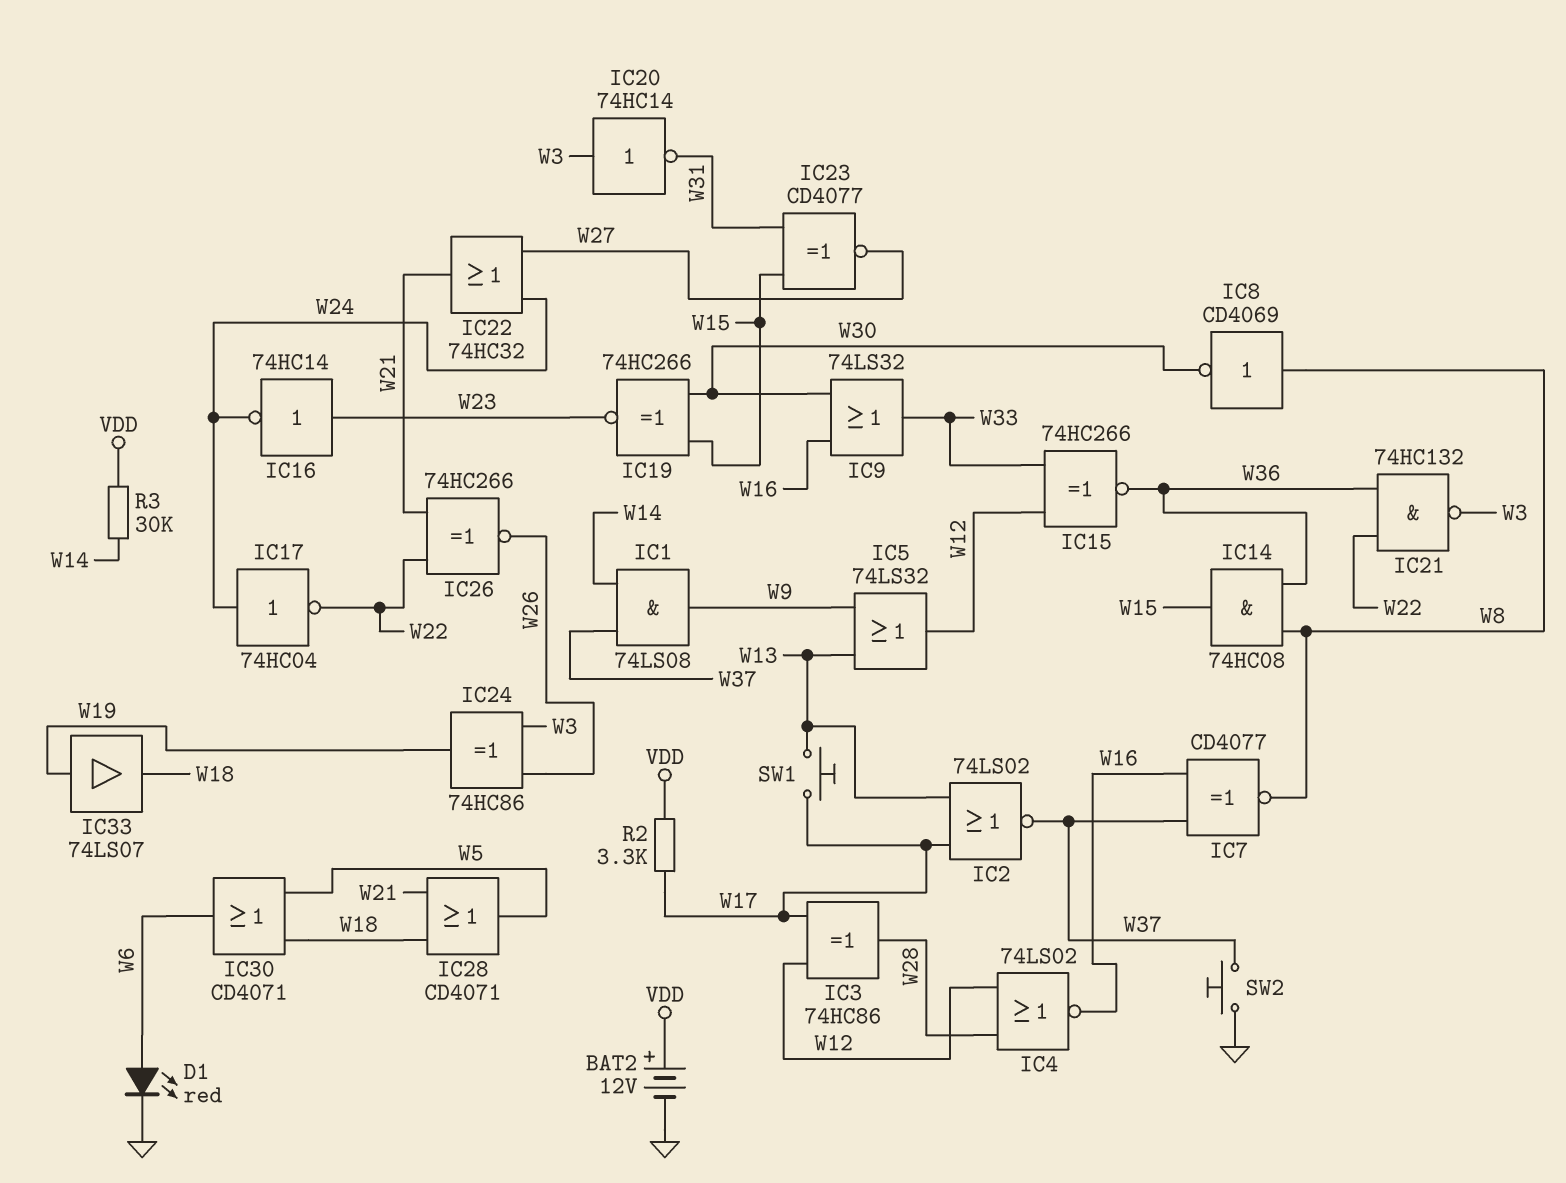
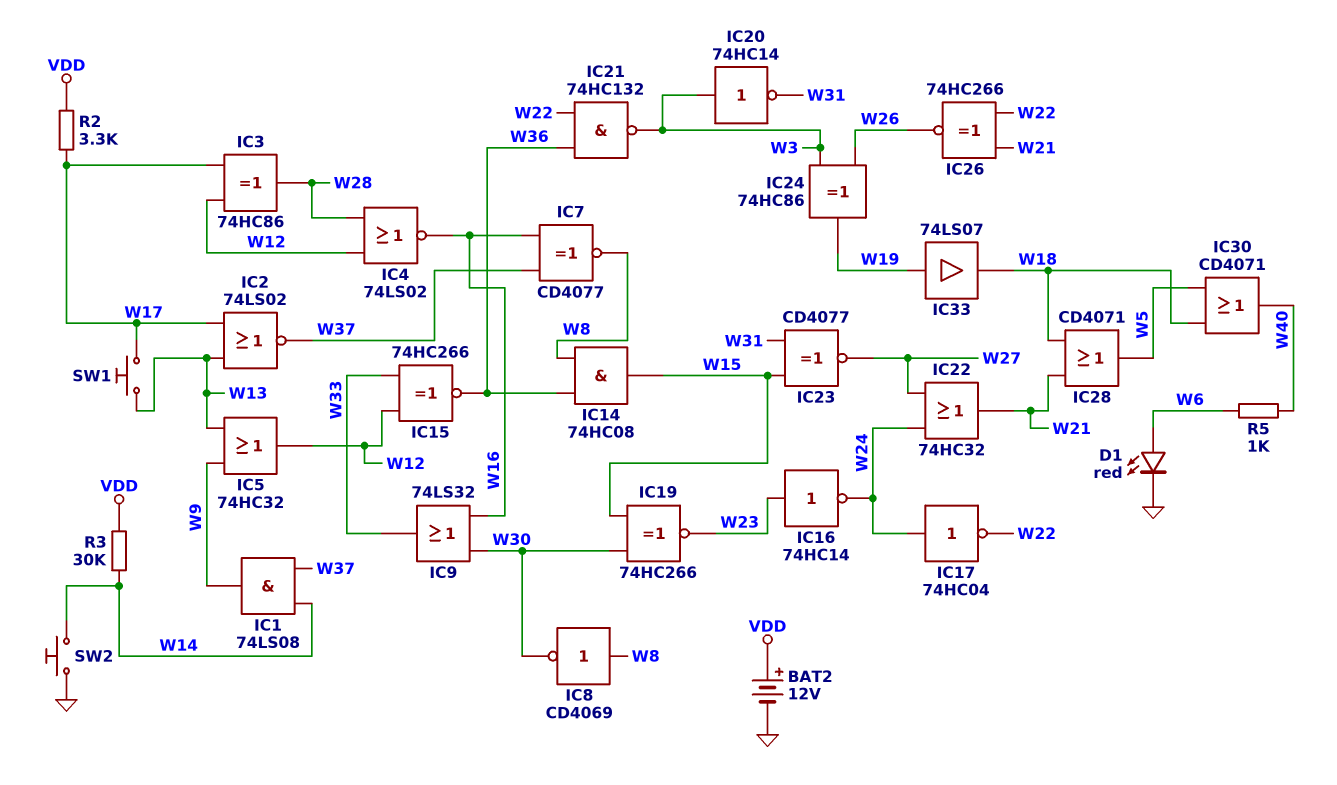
IC5: OR 74LS32 (in W9, in W13, out W12) -> OR 74HC32 (in W9, in W13, out W12)
IC30: OR CD4071 (in W5, in W18, out W6) -> OR CD4071 (in W5, in W18, out W40)
R5: none -> 1k (W6, W40)
SW2: button (GND, W37) -> button (GND, W14)

